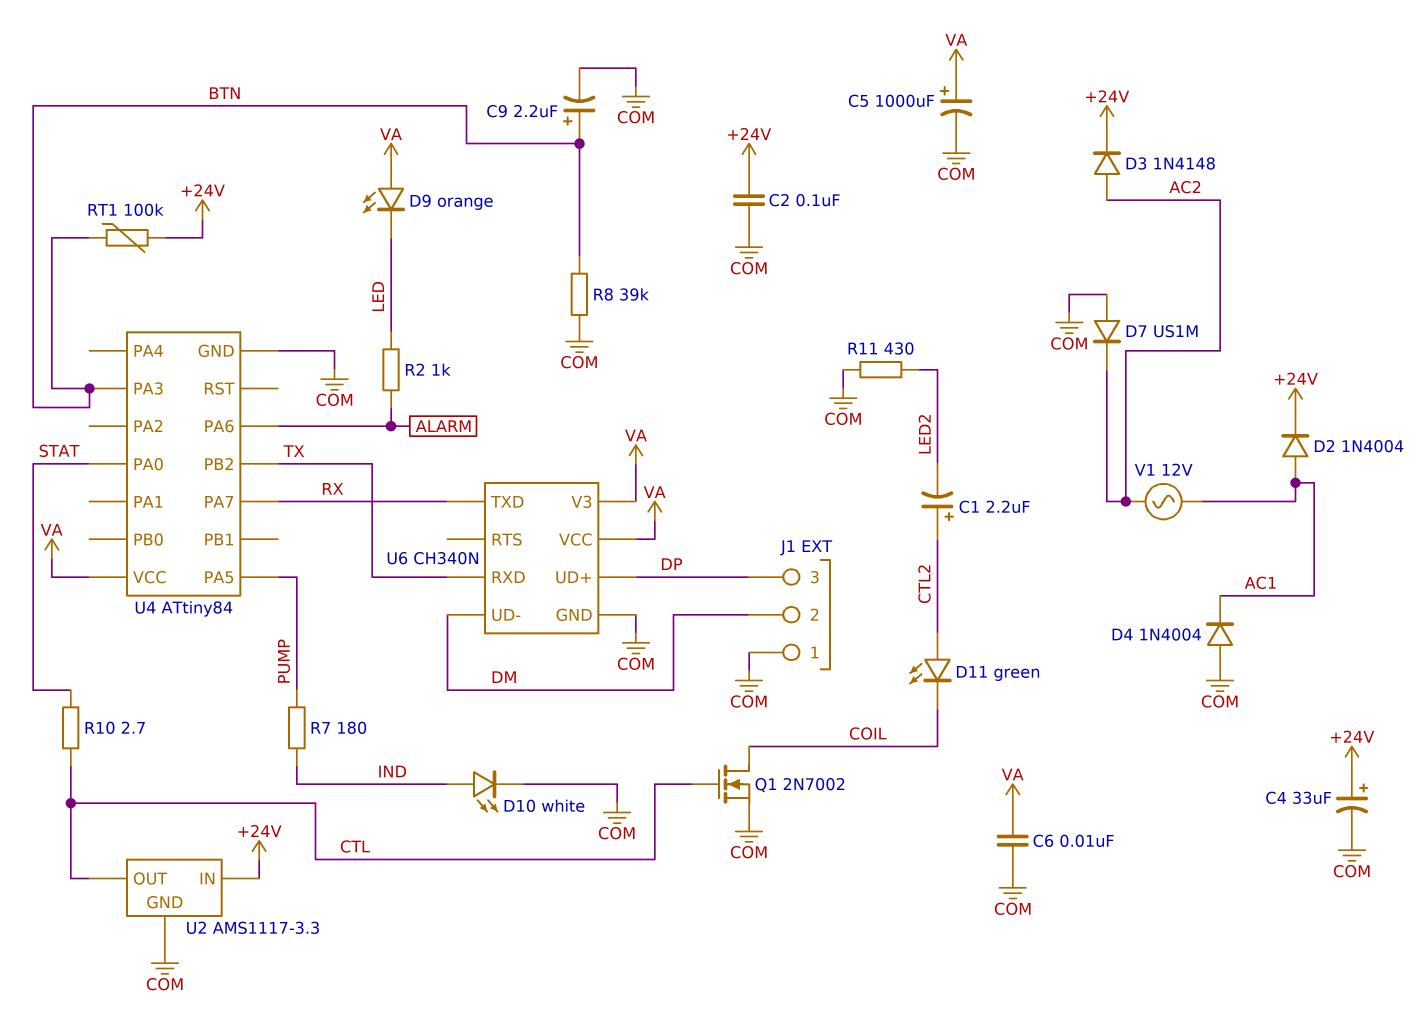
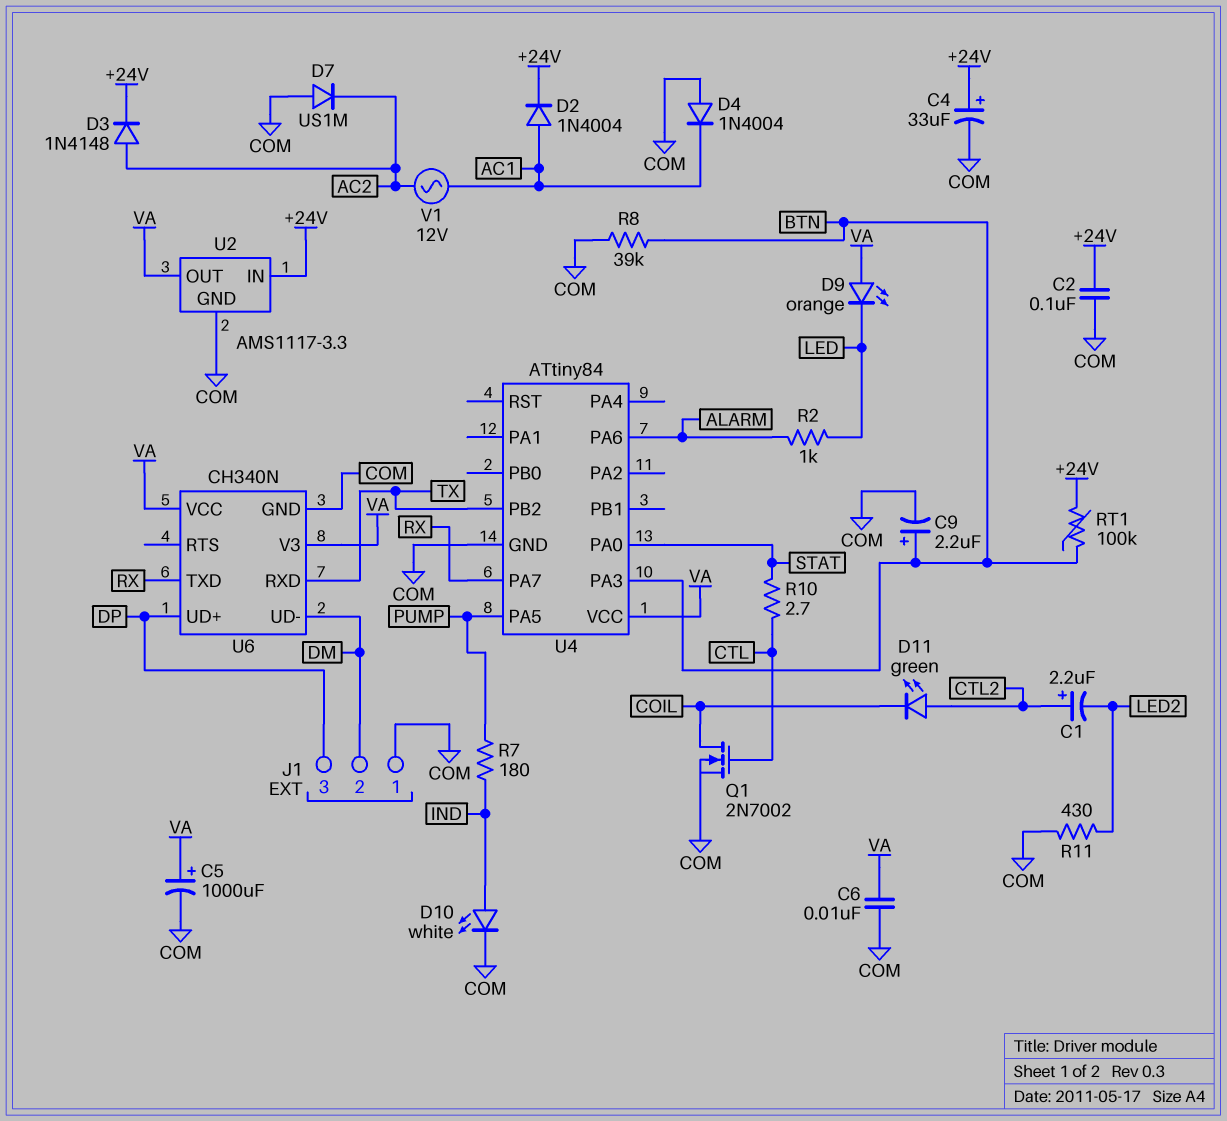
U2 pin OUT: CTL -> VA

